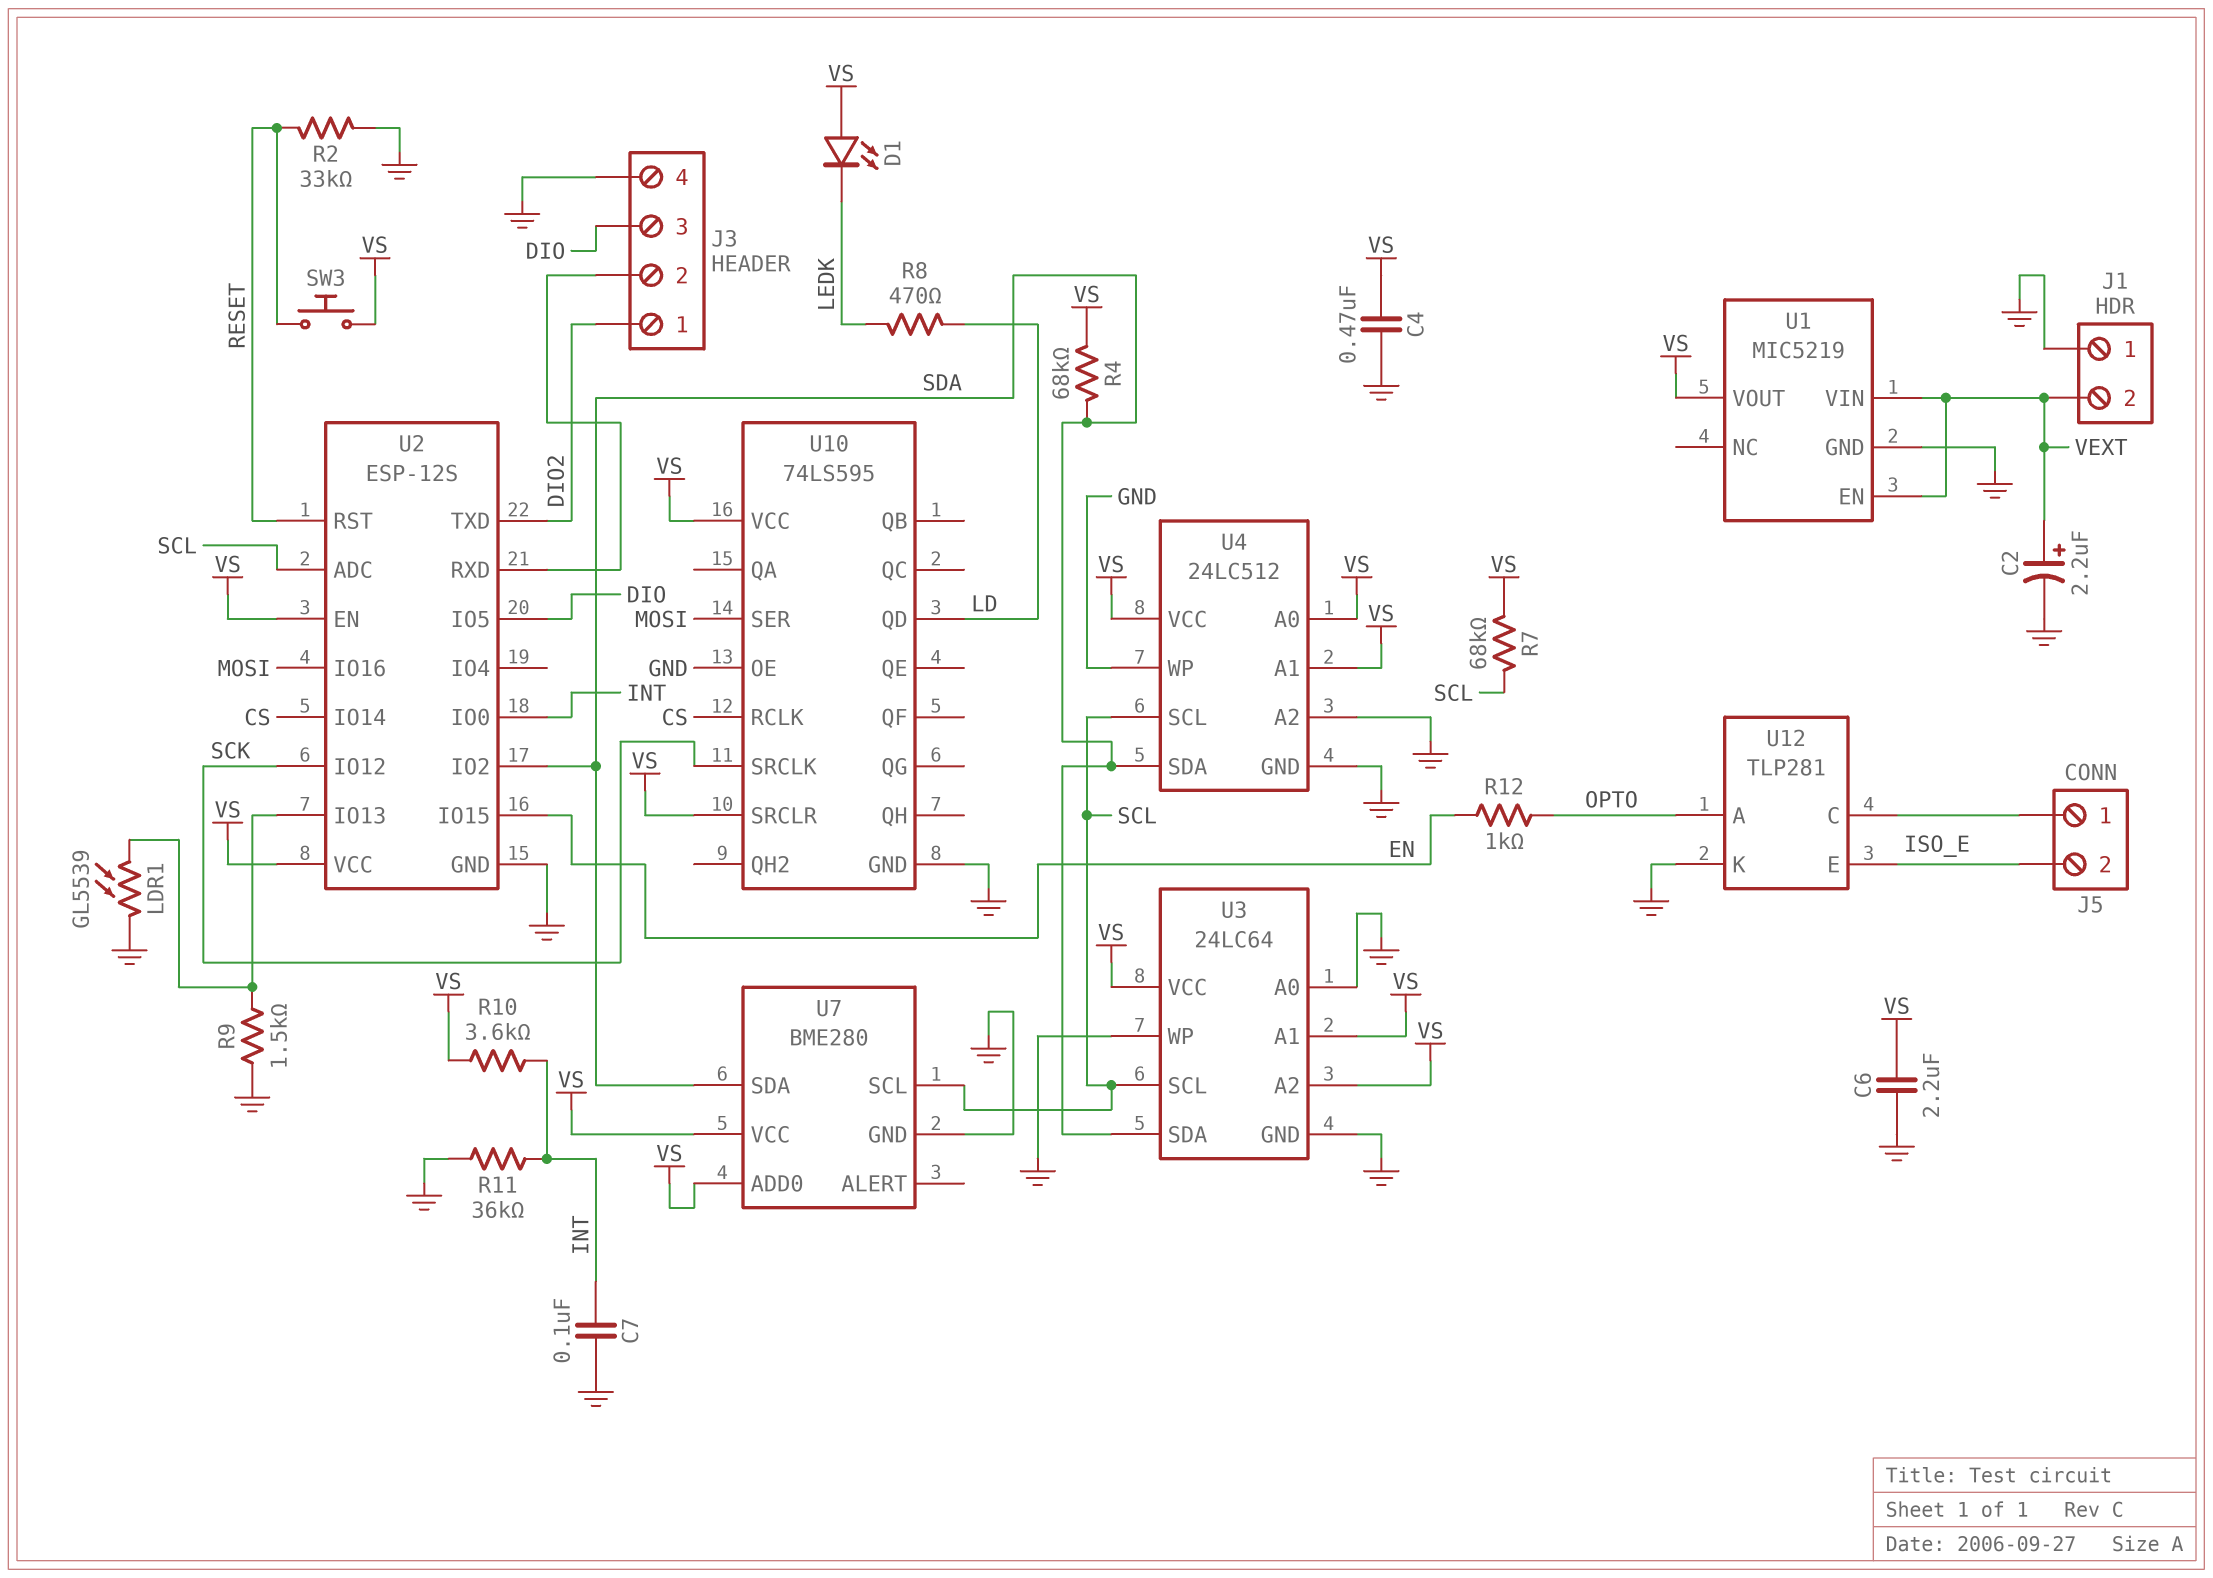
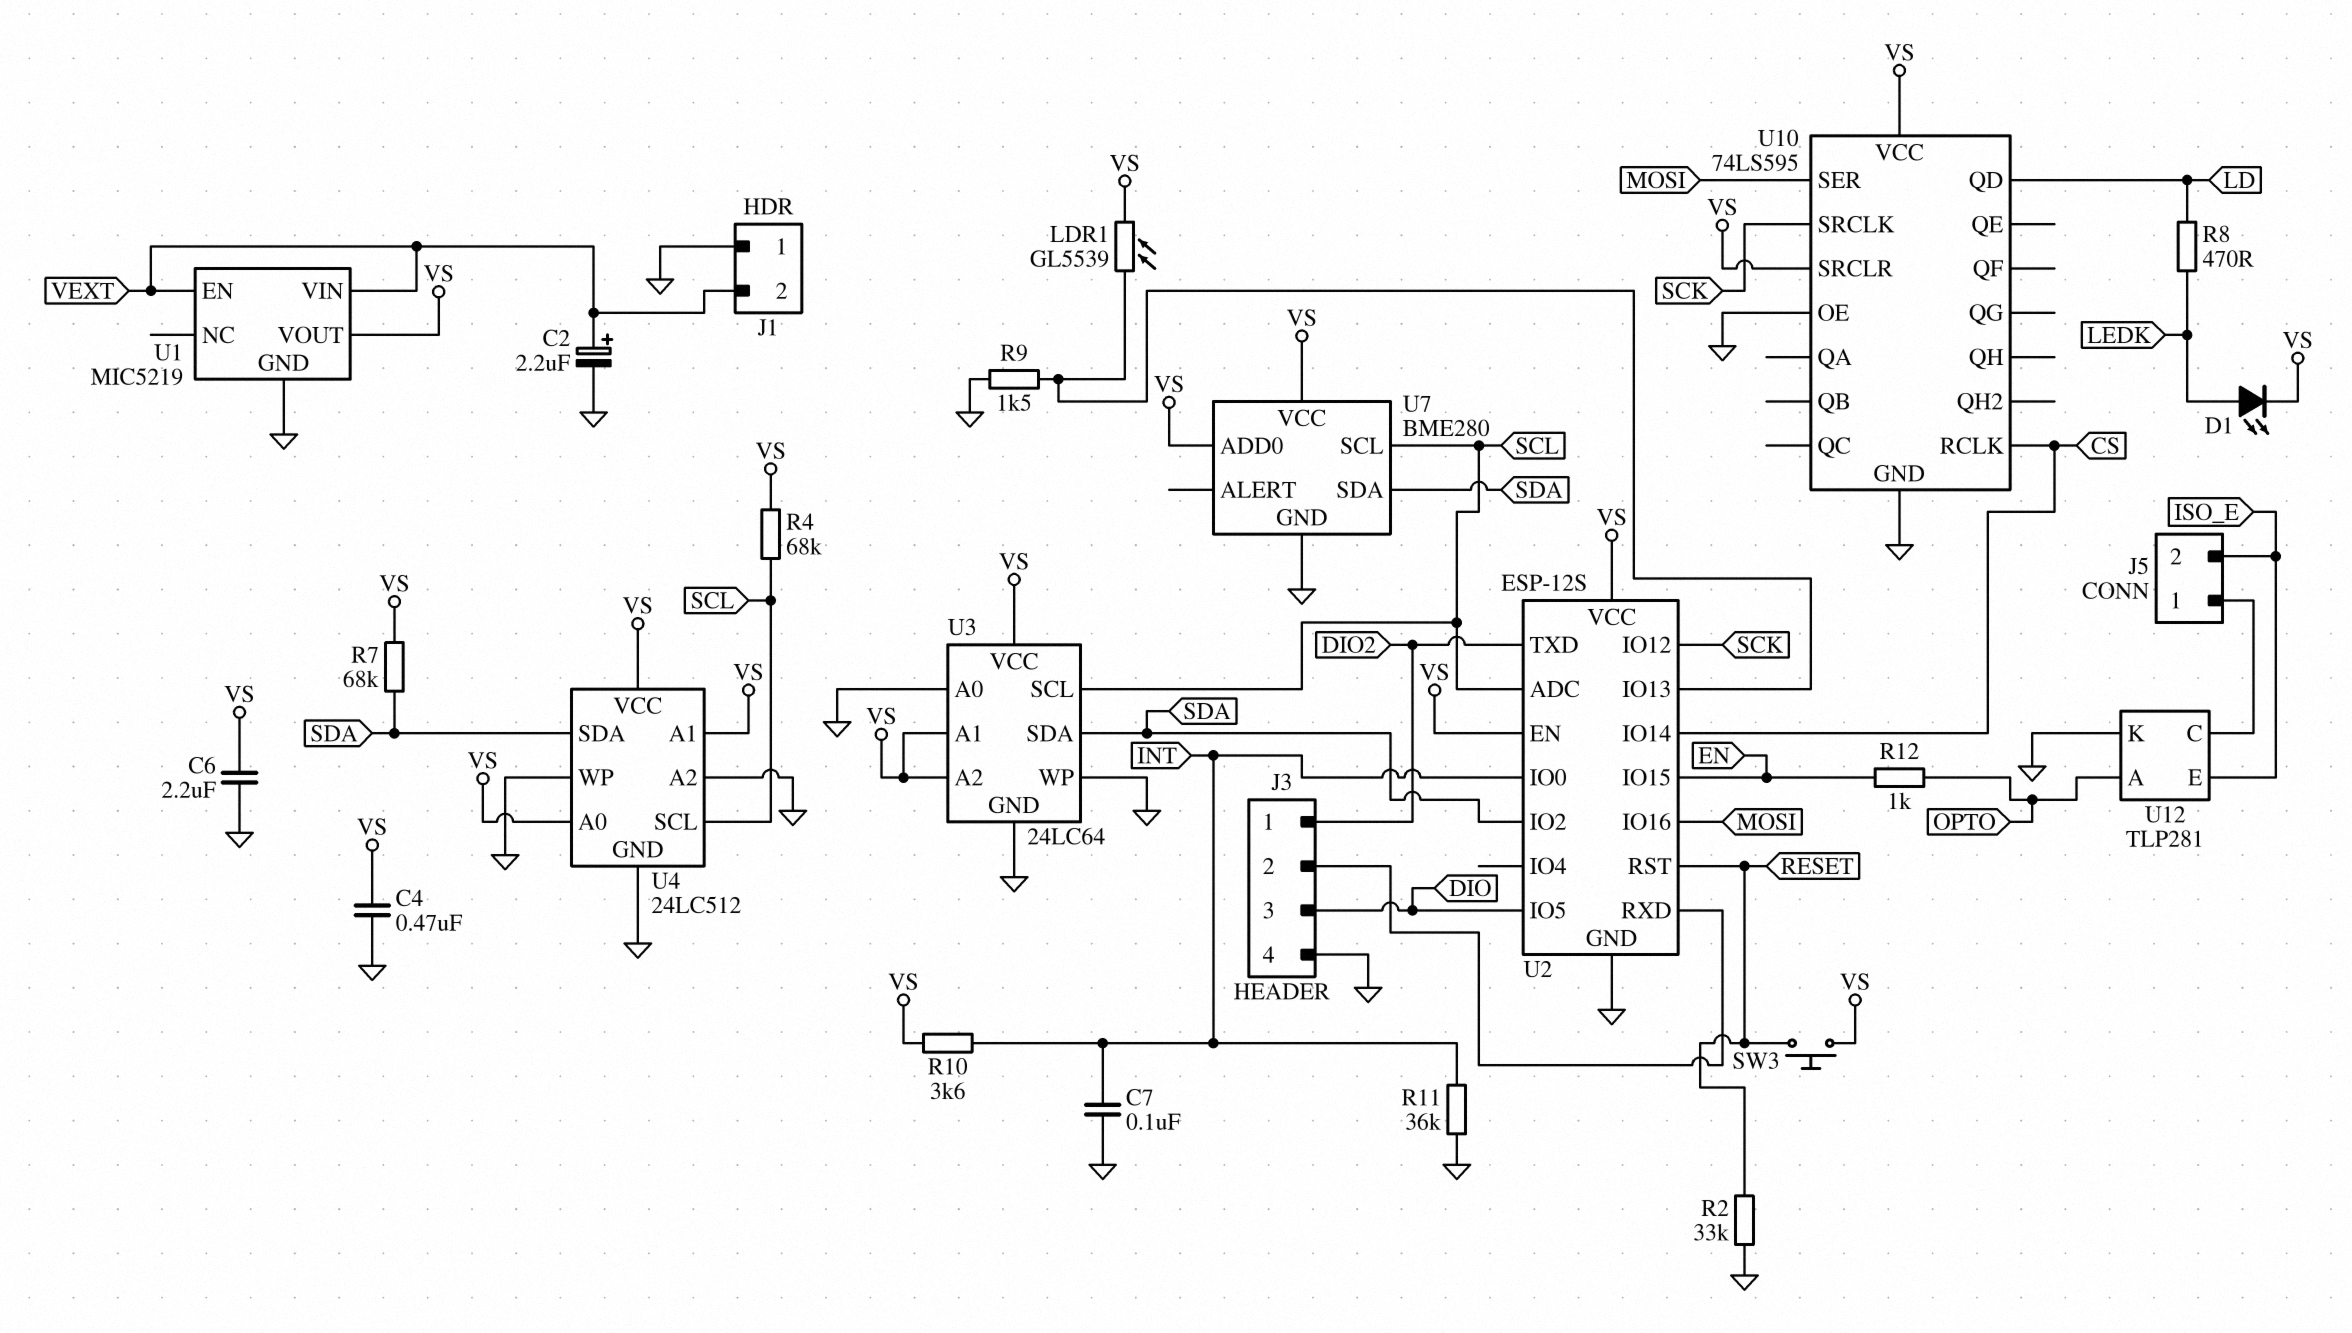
D1: LED (A VS, K LEDK) -> LED (A LEDK, K VS)
LDR1: GL5539 (GND, U2/IO13) -> GL5539 (U2/IO13, VS)
R4: 68k (SDA, VS) -> 68k (SCL, VS)
R7: 68k (SCL, VS) -> 68k (SDA, VS)

